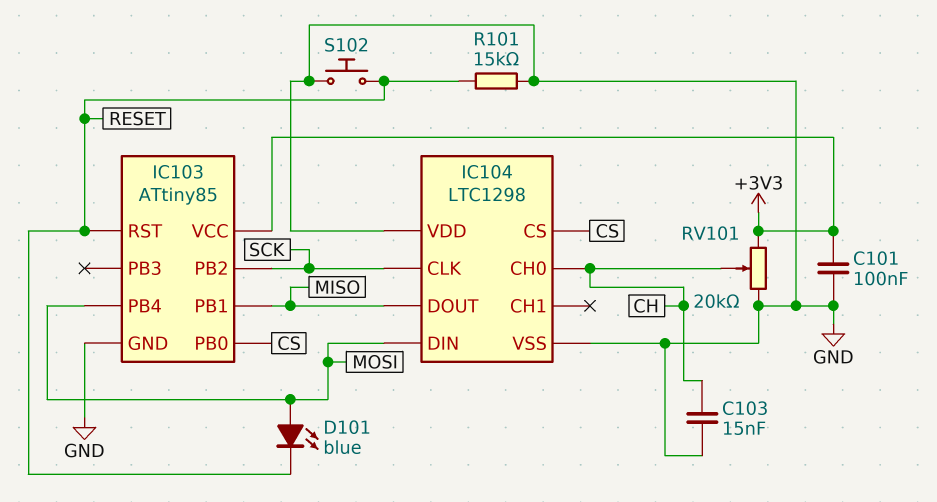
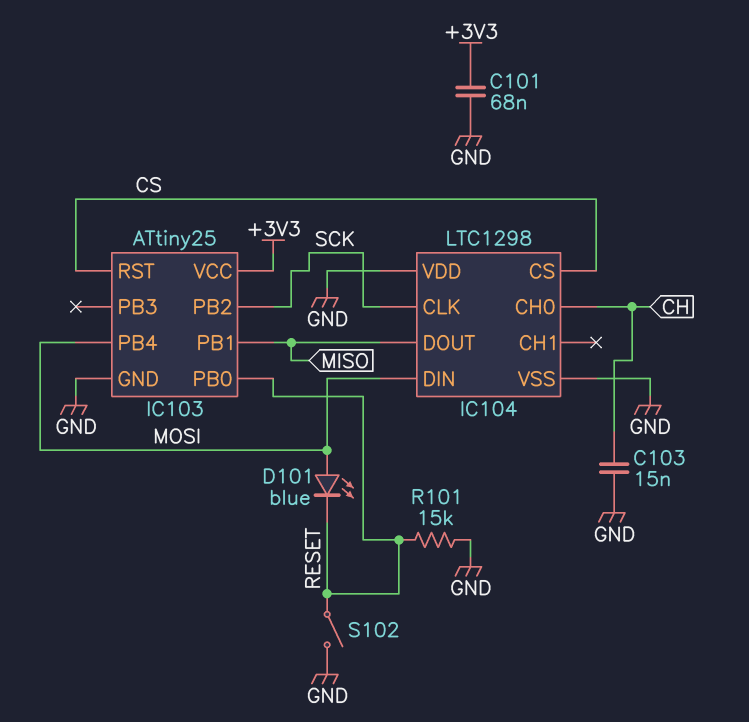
C101: 100nF (+3V3, GND) -> 68nF (+3V3, GND)
IC103: ATtiny85 -> ATtiny25
IC103 pin PB0: CS -> RESET
IC103 pin RST: RESET -> CS
RV101: 20k (+3V3, GND, wiper CH) -> none
S102: button (GND, RESET) -> switch (GND, RESET)

